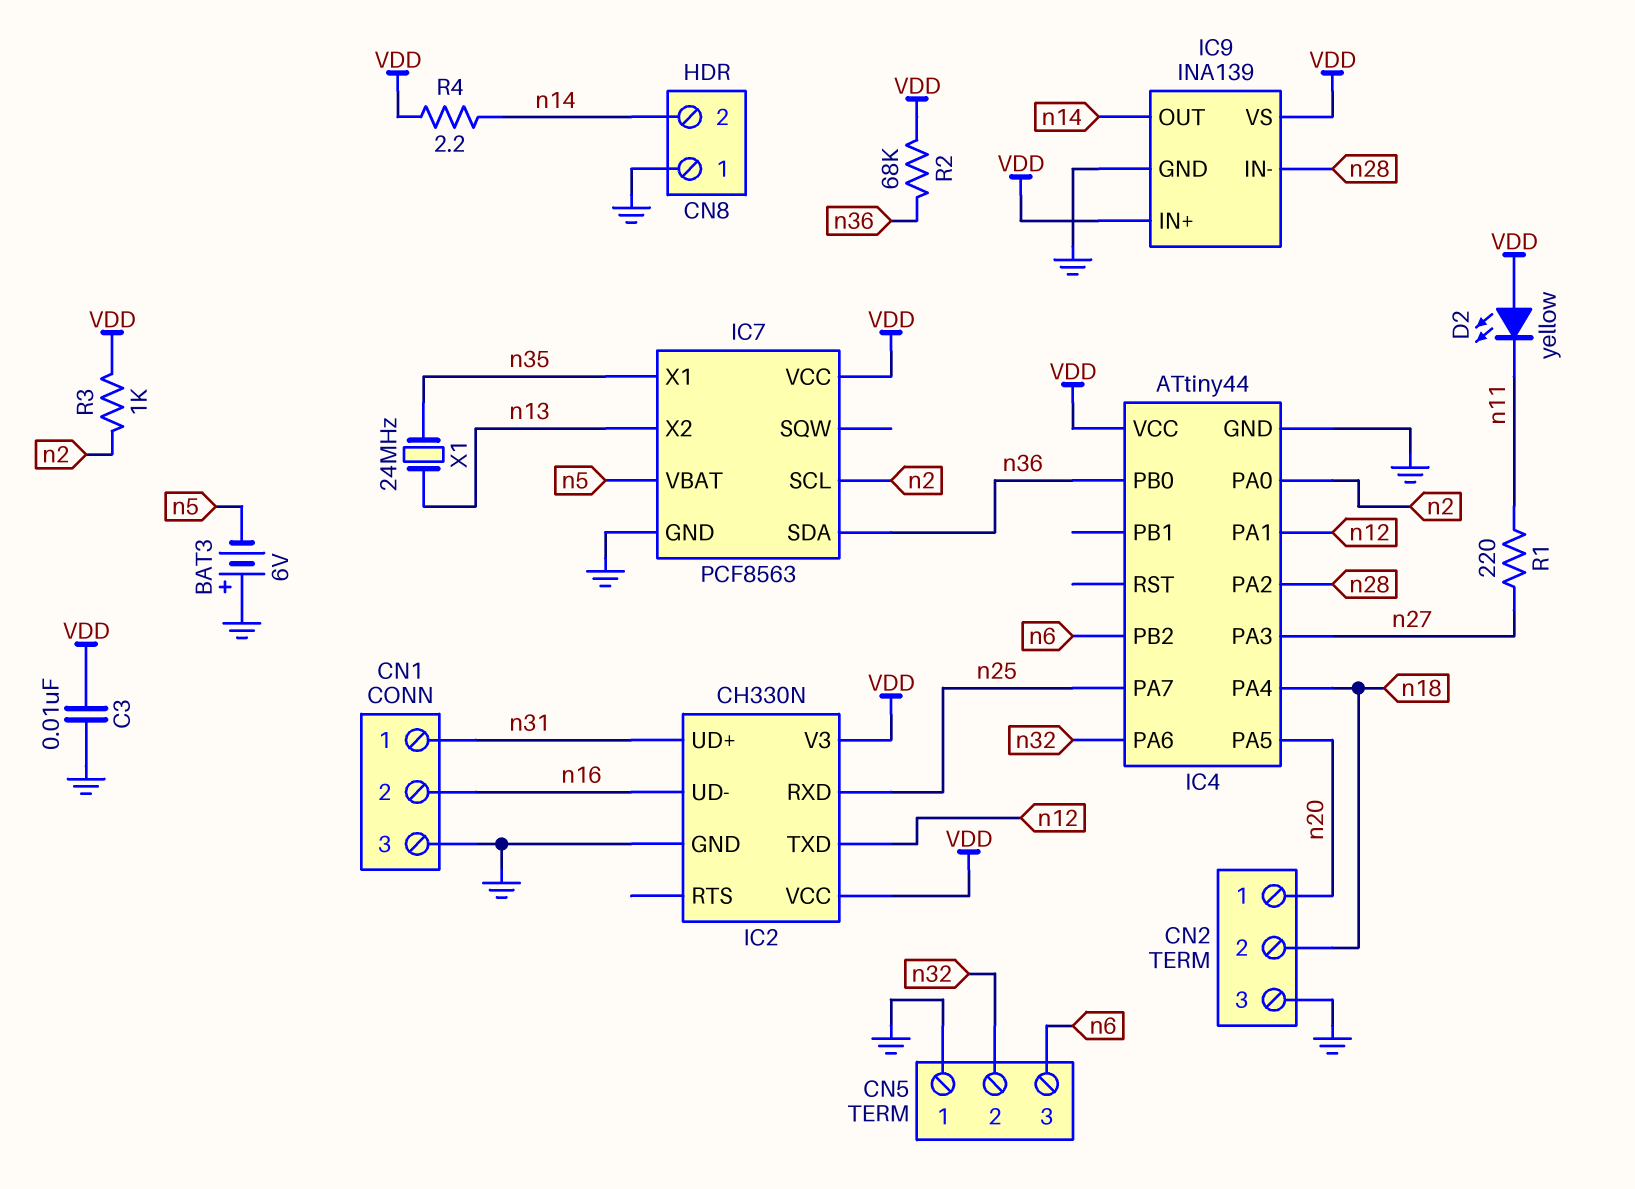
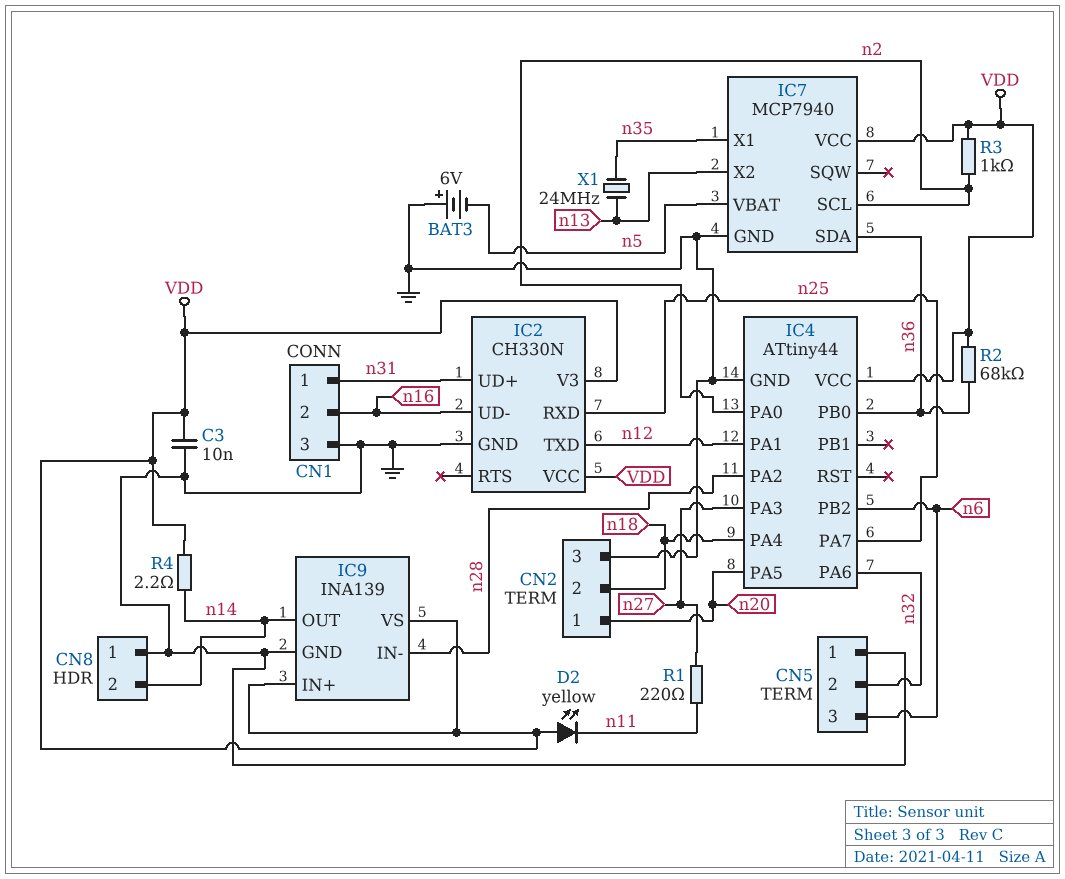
IC7: PCF8563 -> MCP7940

